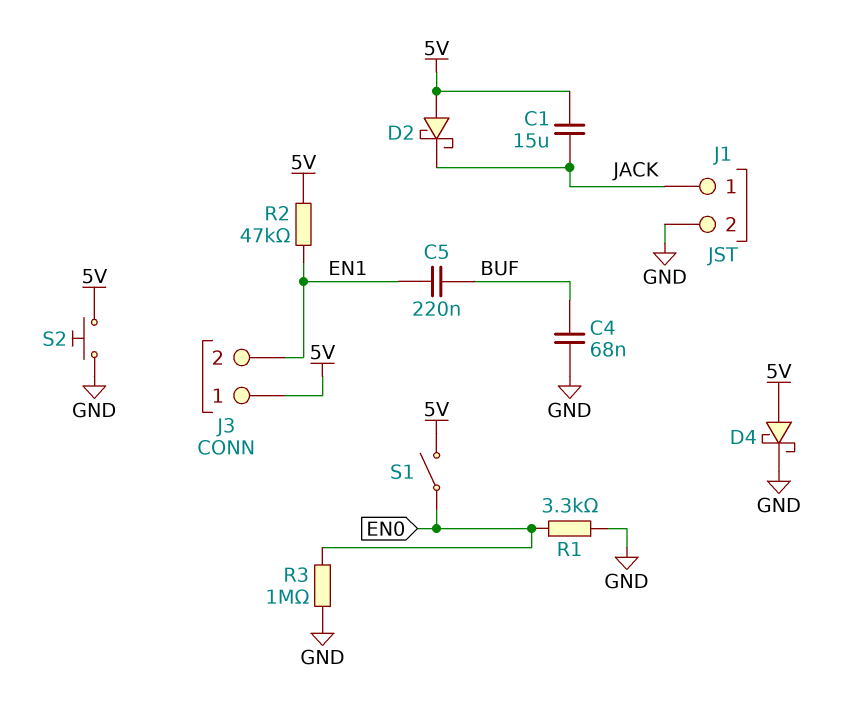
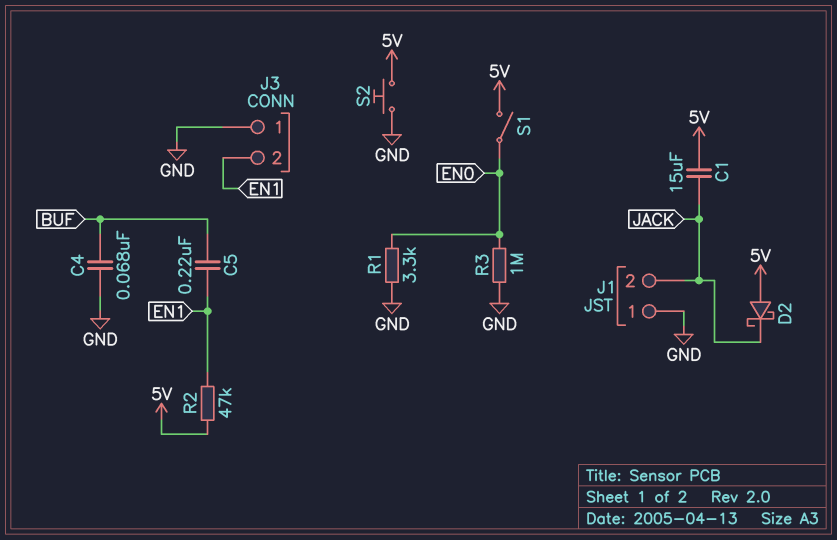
D4: schottky (A 5V, K GND) -> none
J1 pin 1: JACK -> GND
J1 pin 2: GND -> JACK
J3 pin 1: 5V -> GND

